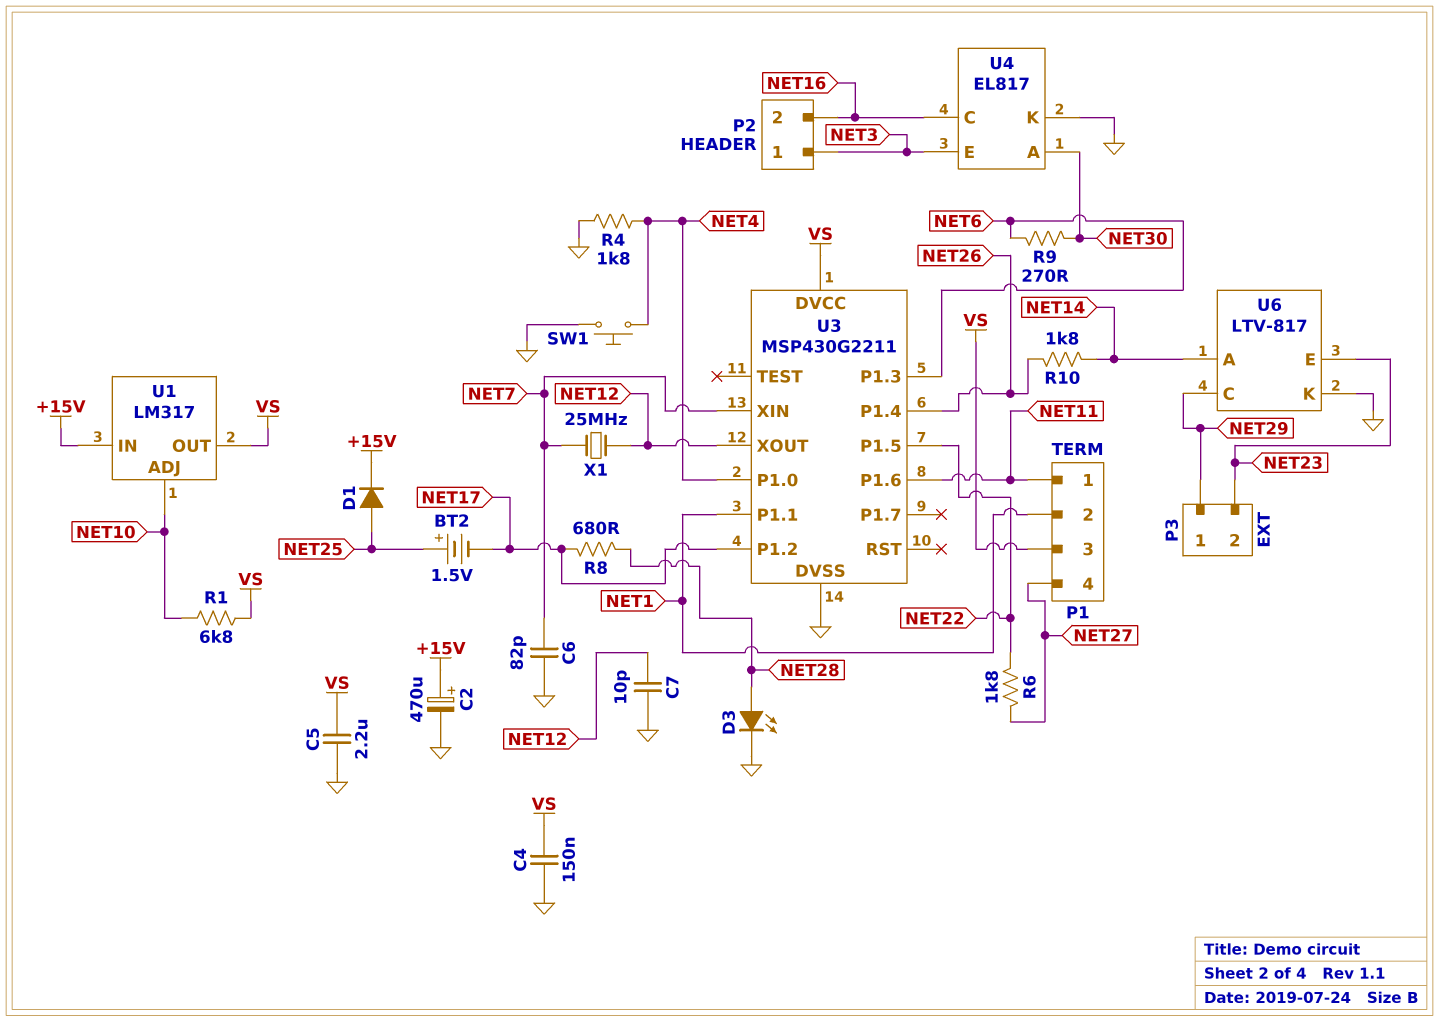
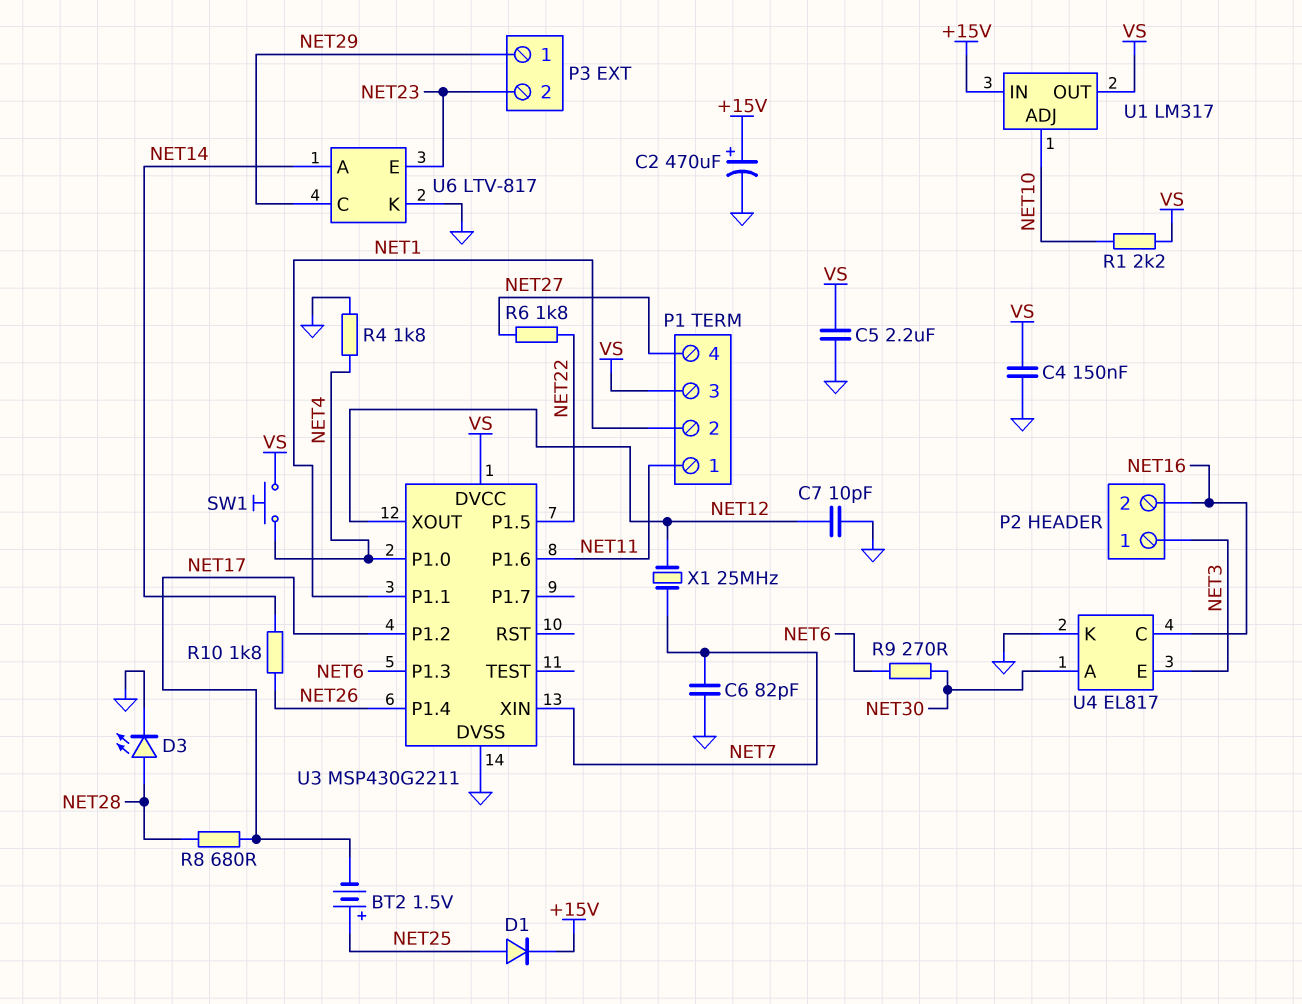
R1: 6.8k (NET10, VS) -> 2.2k (NET10, VS)
SW1: button (GND, NET4) -> button (NET4, VS)

